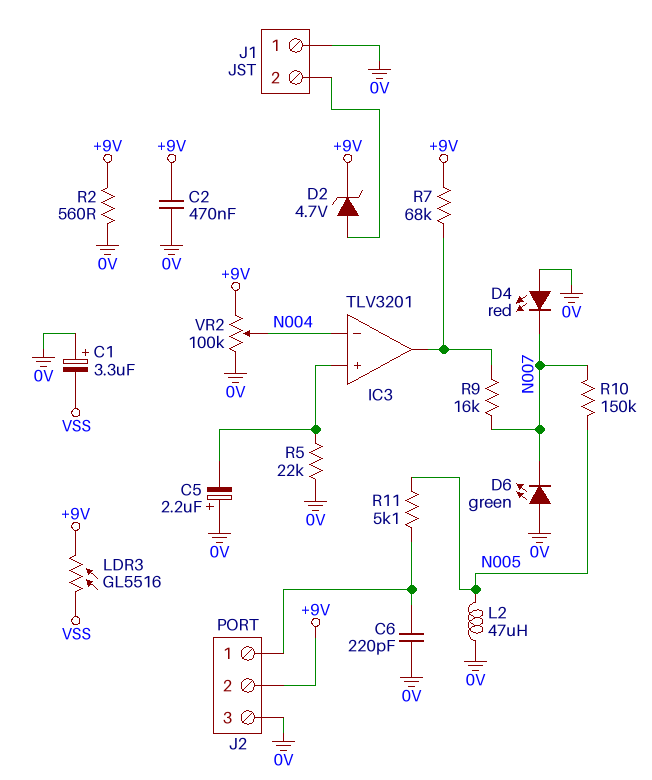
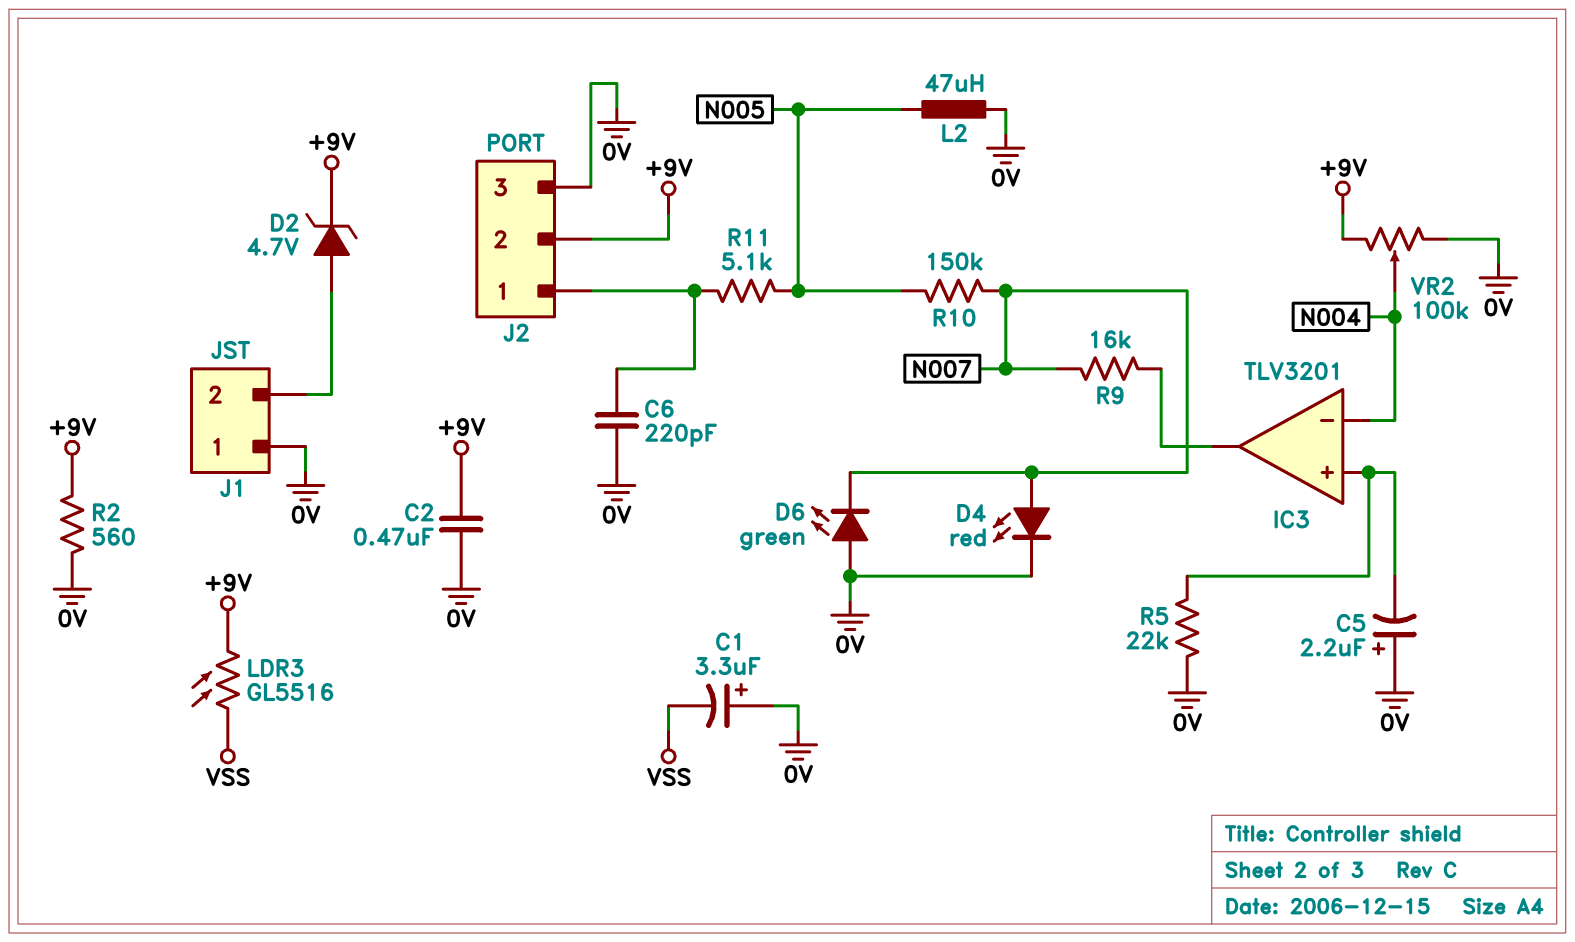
D4: LED red (A 0V, K N007) -> LED red (A N007, K 0V)
R7: 68k (+9V, IC3/out) -> none

